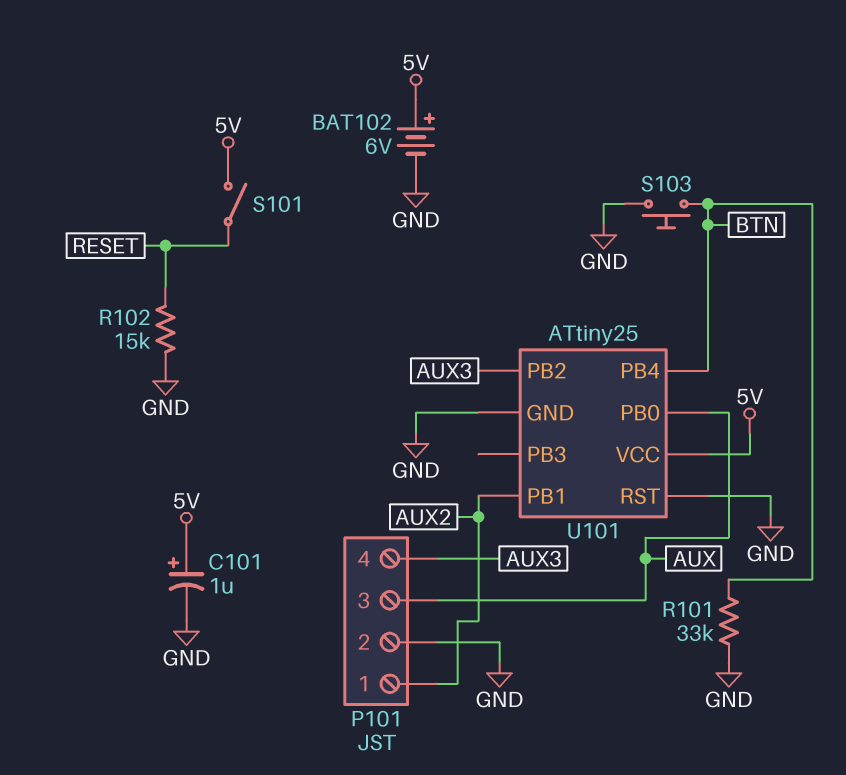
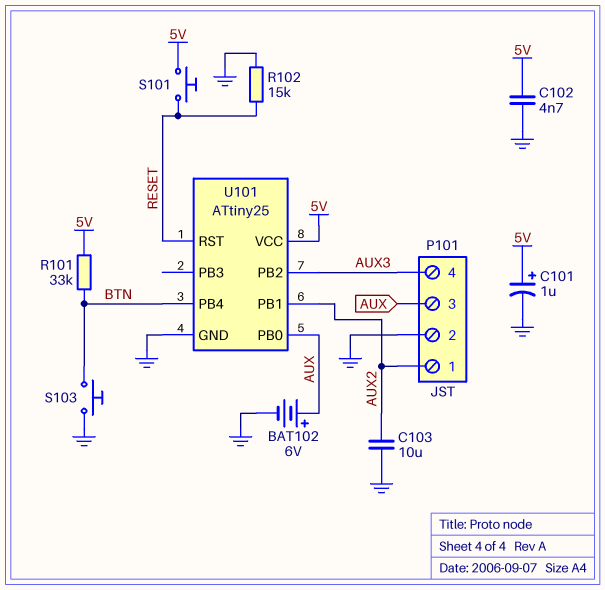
BAT102: 6V (plus 5V, minus GND) -> 6V (plus AUX, minus GND)
C102: none -> 4.7nF (5V, GND)
C103: none -> 10uF (AUX2, GND)
R101: 33k (BTN, GND) -> 33k (5V, BTN)
S101: switch (5V, RESET) -> button (5V, RESET)
U101 pin RST: GND -> RESET

